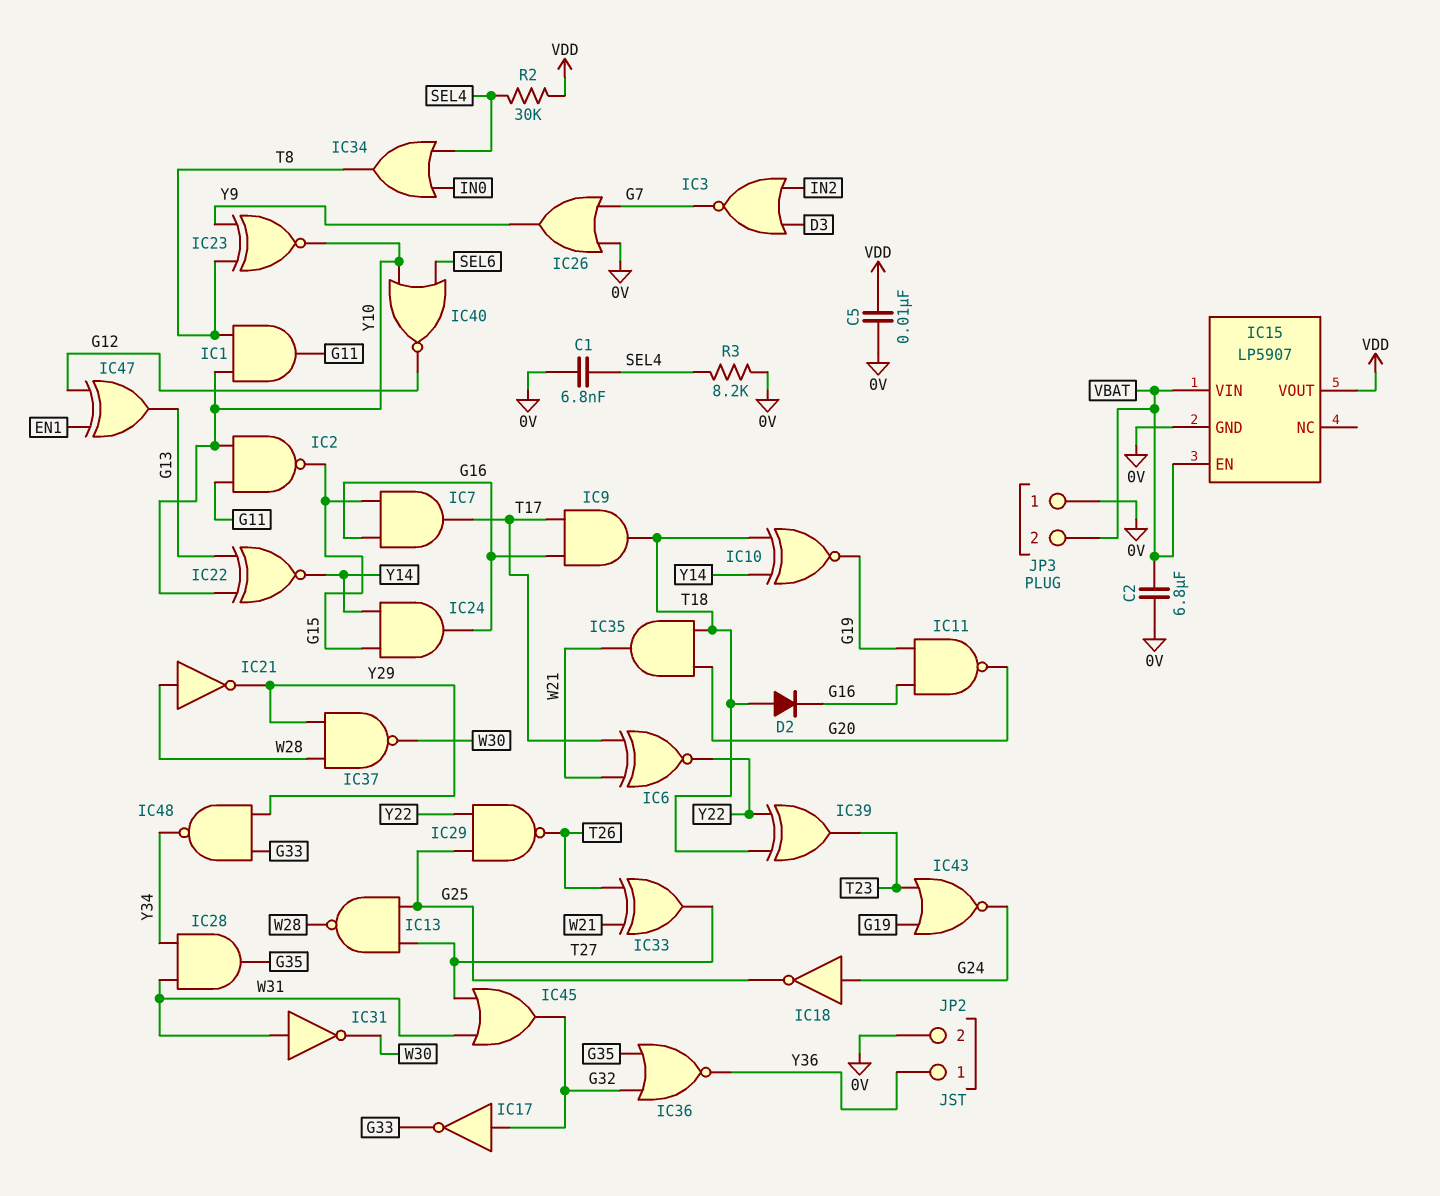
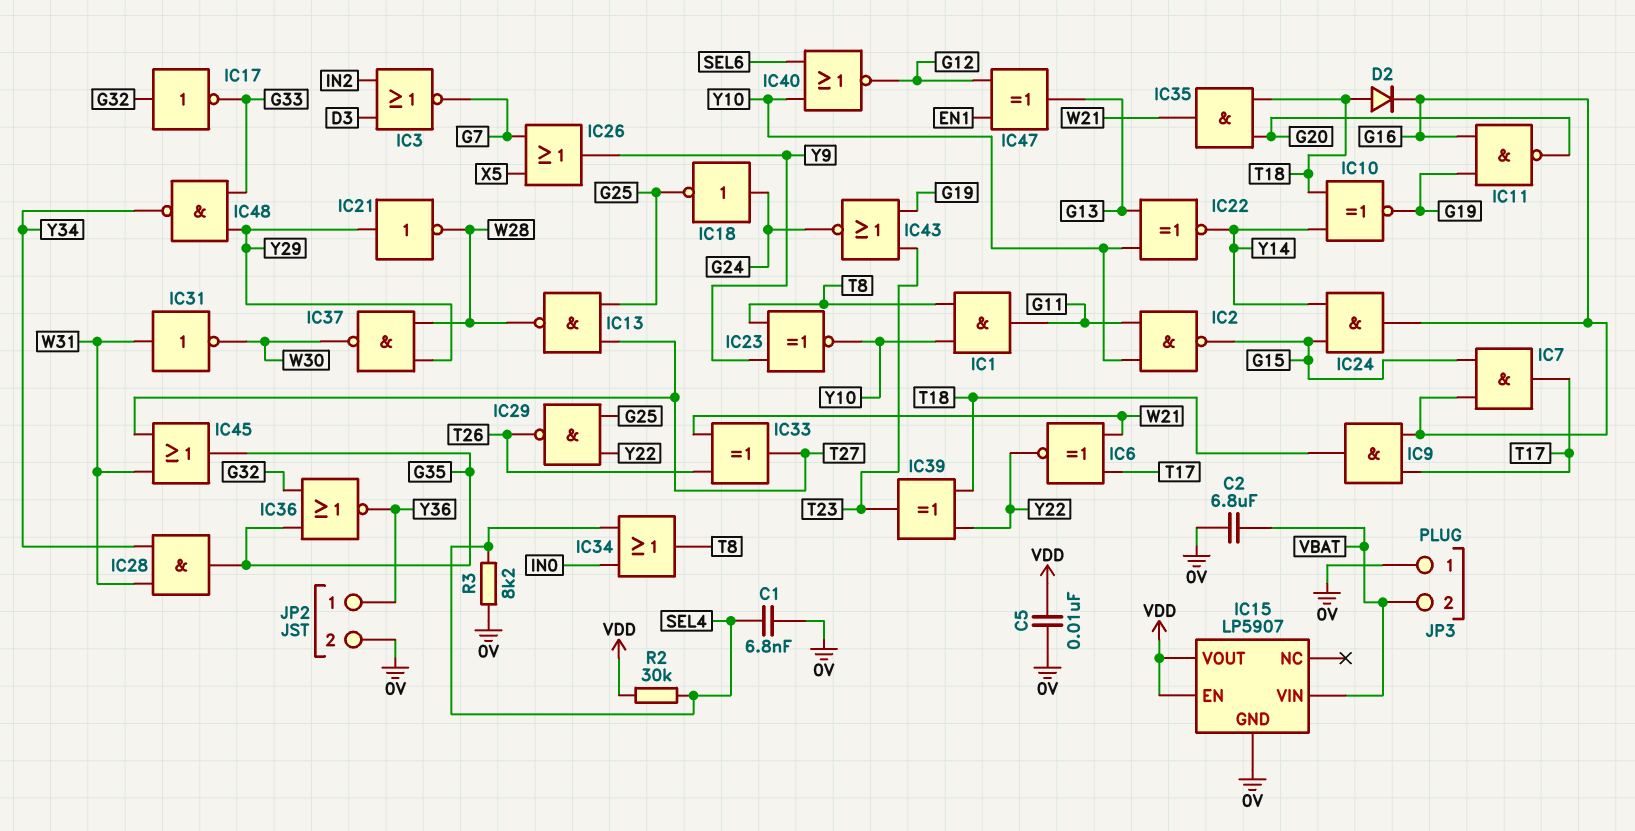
IC15 pin EN: VBAT -> VDD
IC21: NOT (in W28, out Y29) -> NOT (in Y29, out W28)
IC26: OR (in 0V, in G7, out Y9) -> OR (in G7, in X5, out Y9)
IC45: OR (in T27, in W31, out G32) -> OR (in T27, in W31, out G35)

